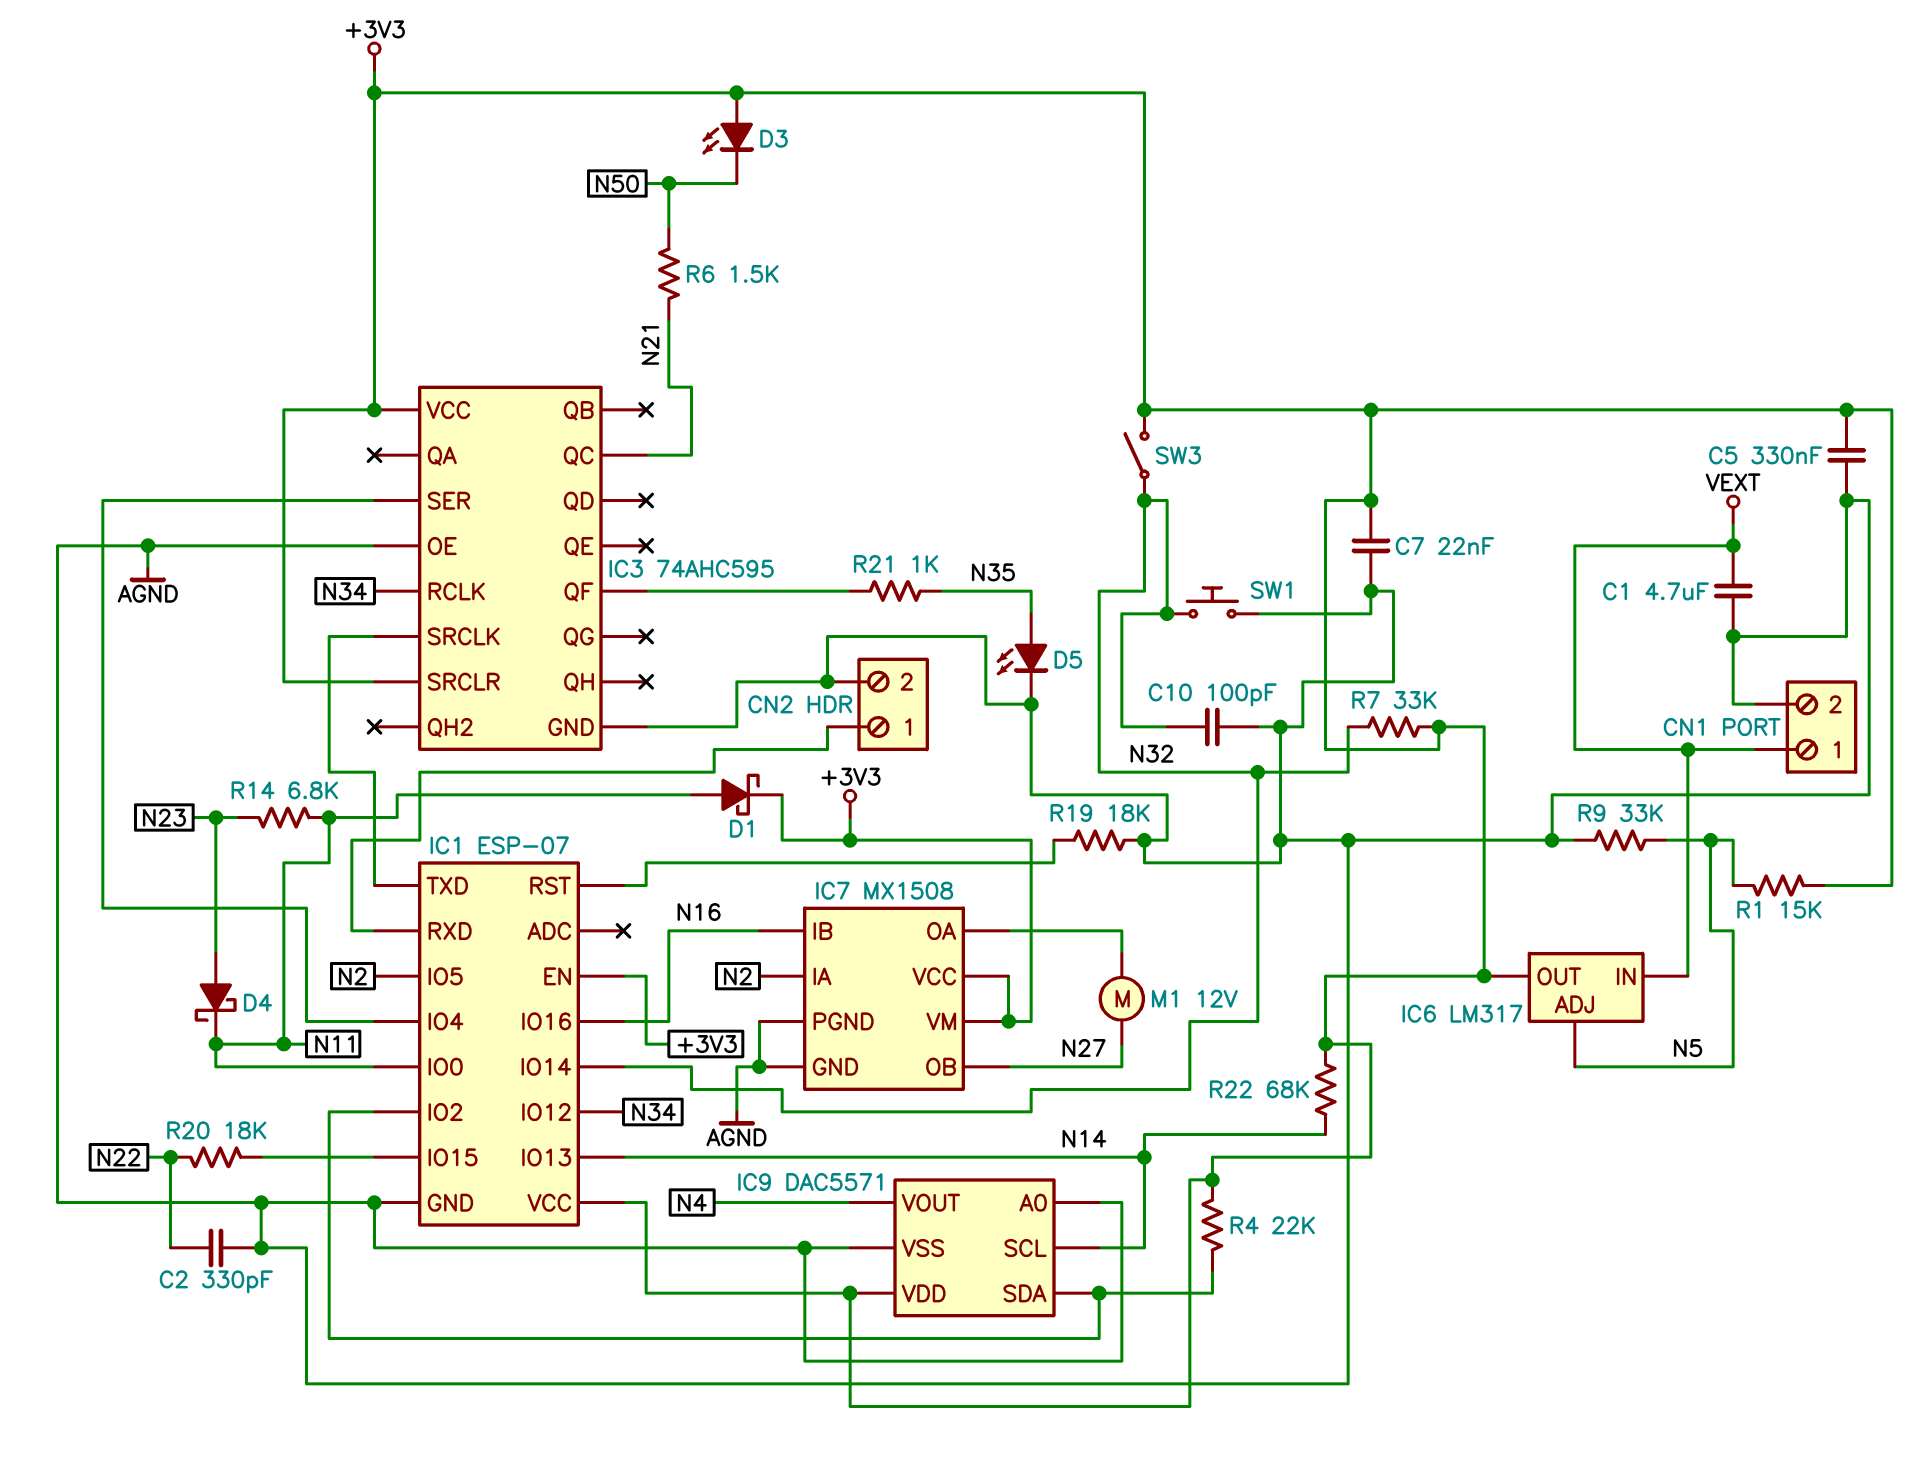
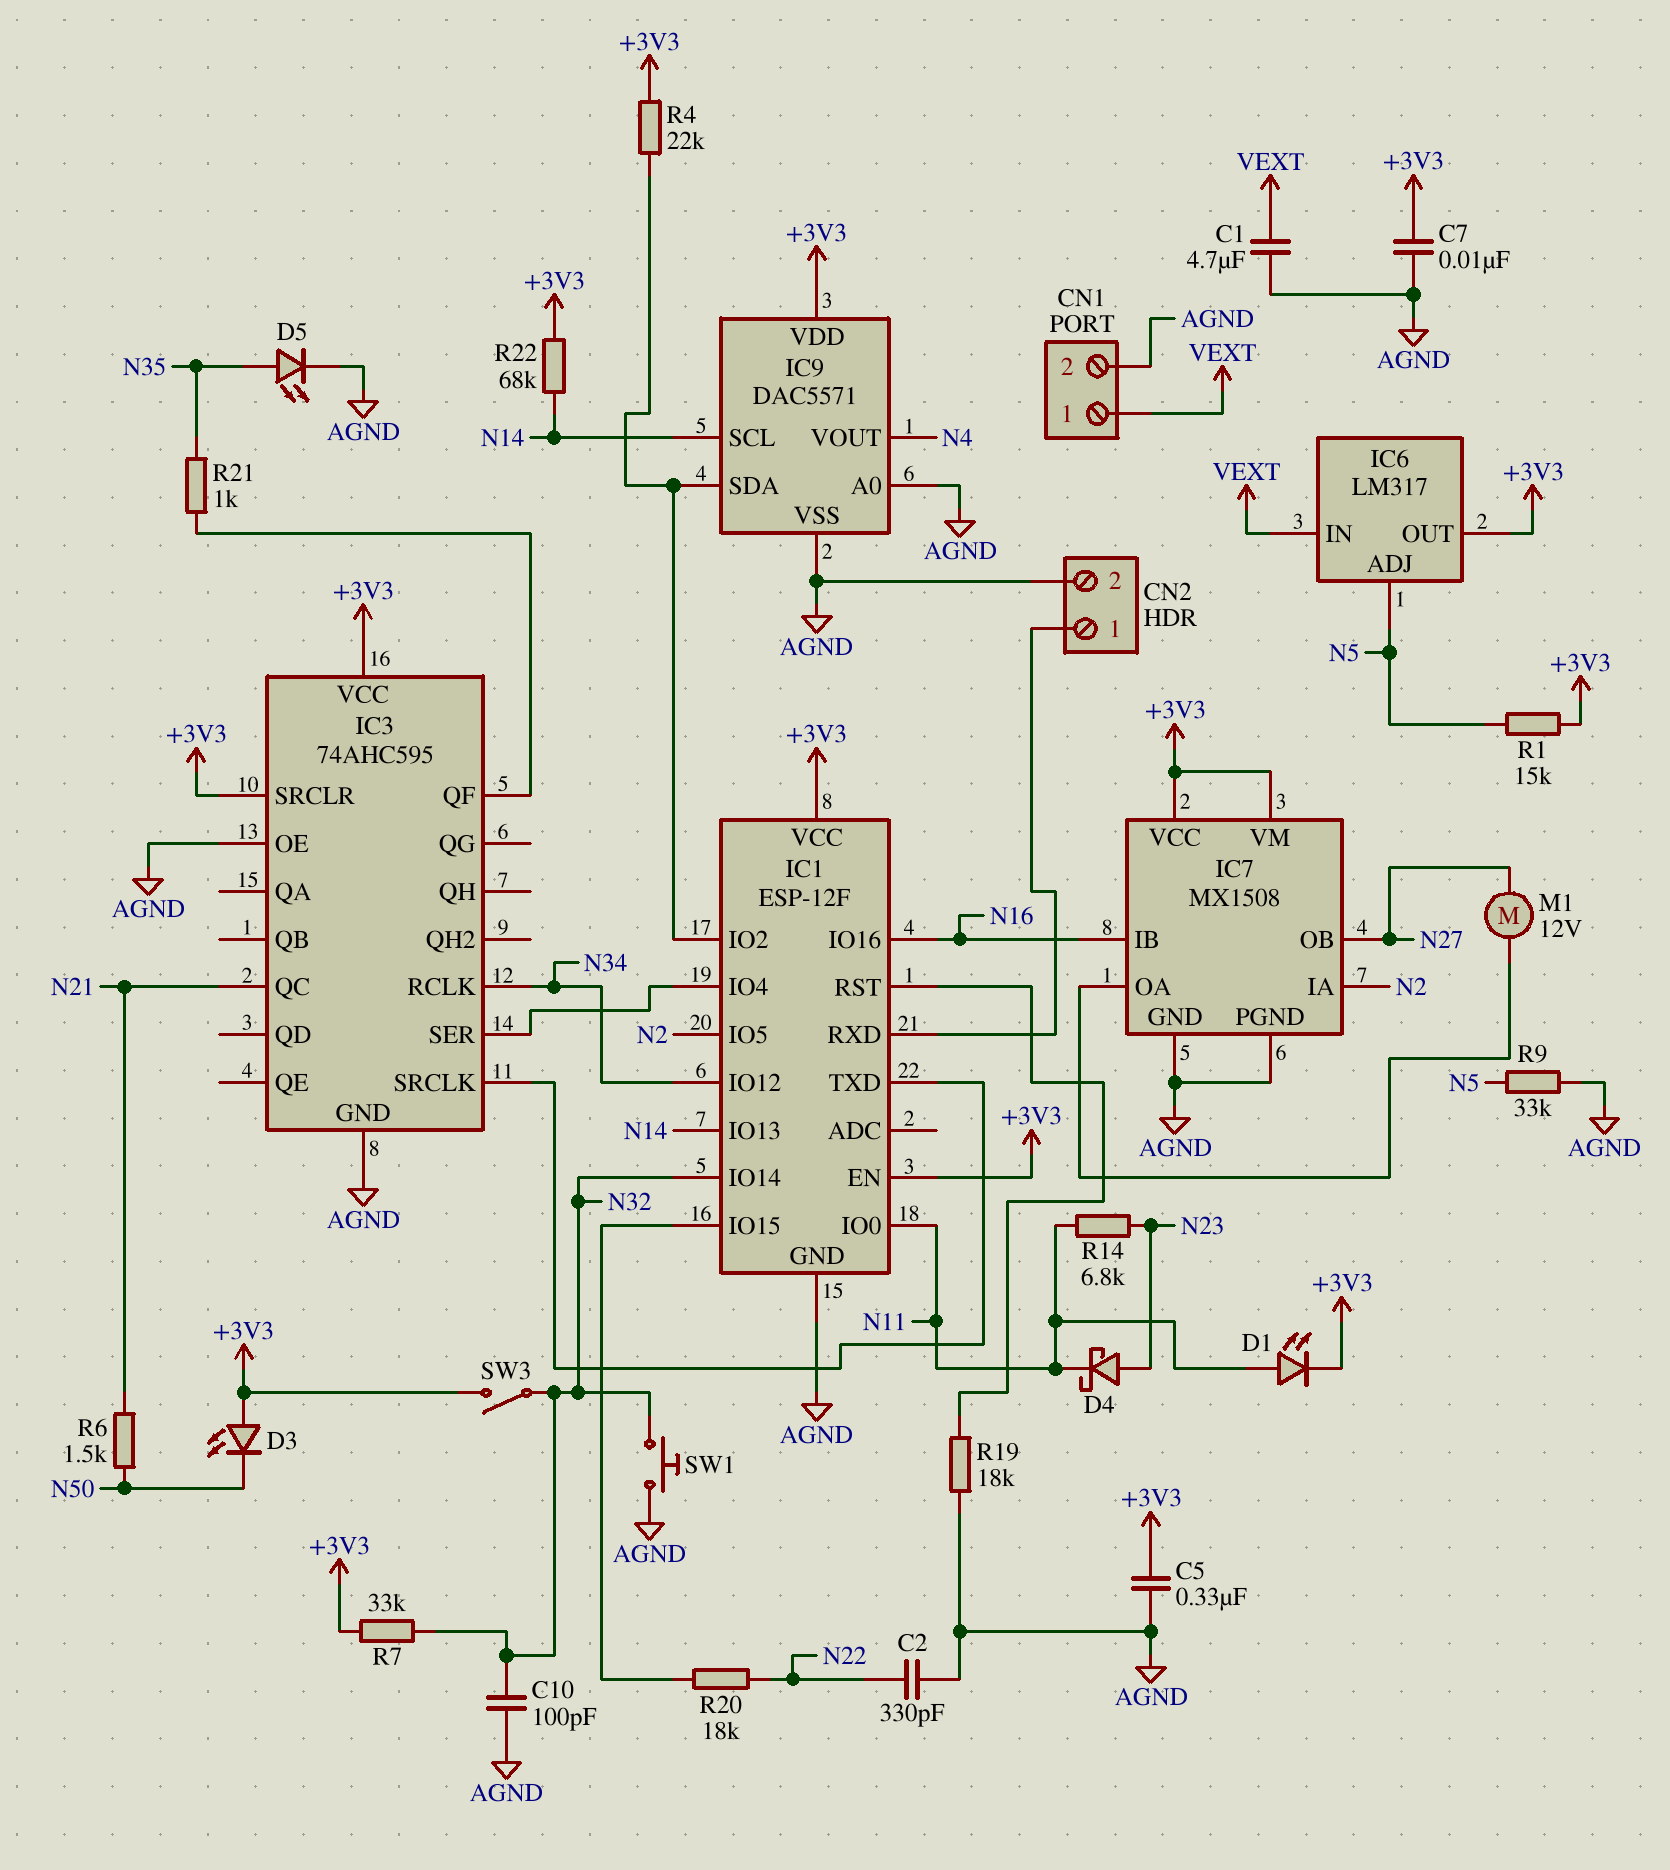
C7: 22nF (+3V3, AGND) -> 10nF (+3V3, AGND)
D1: schottky (A N11, K +3V3) -> LED (A N11, K +3V3)
IC1: ESP-07 -> ESP-12F

